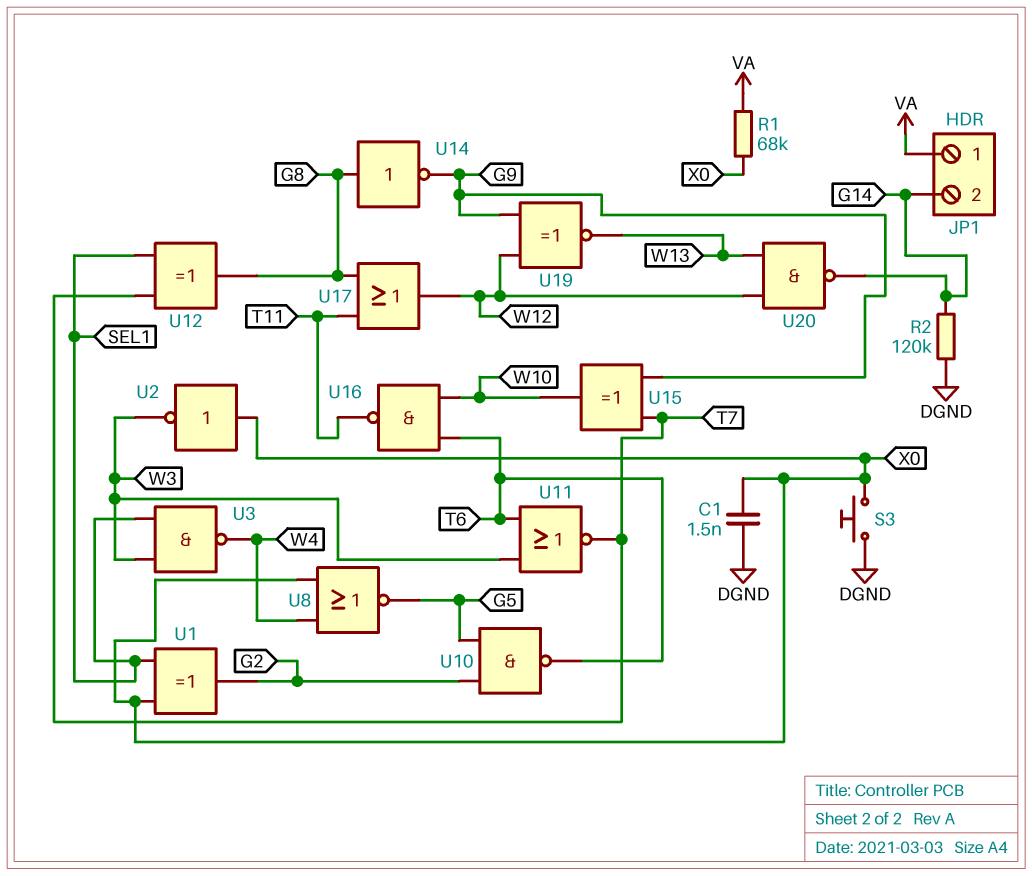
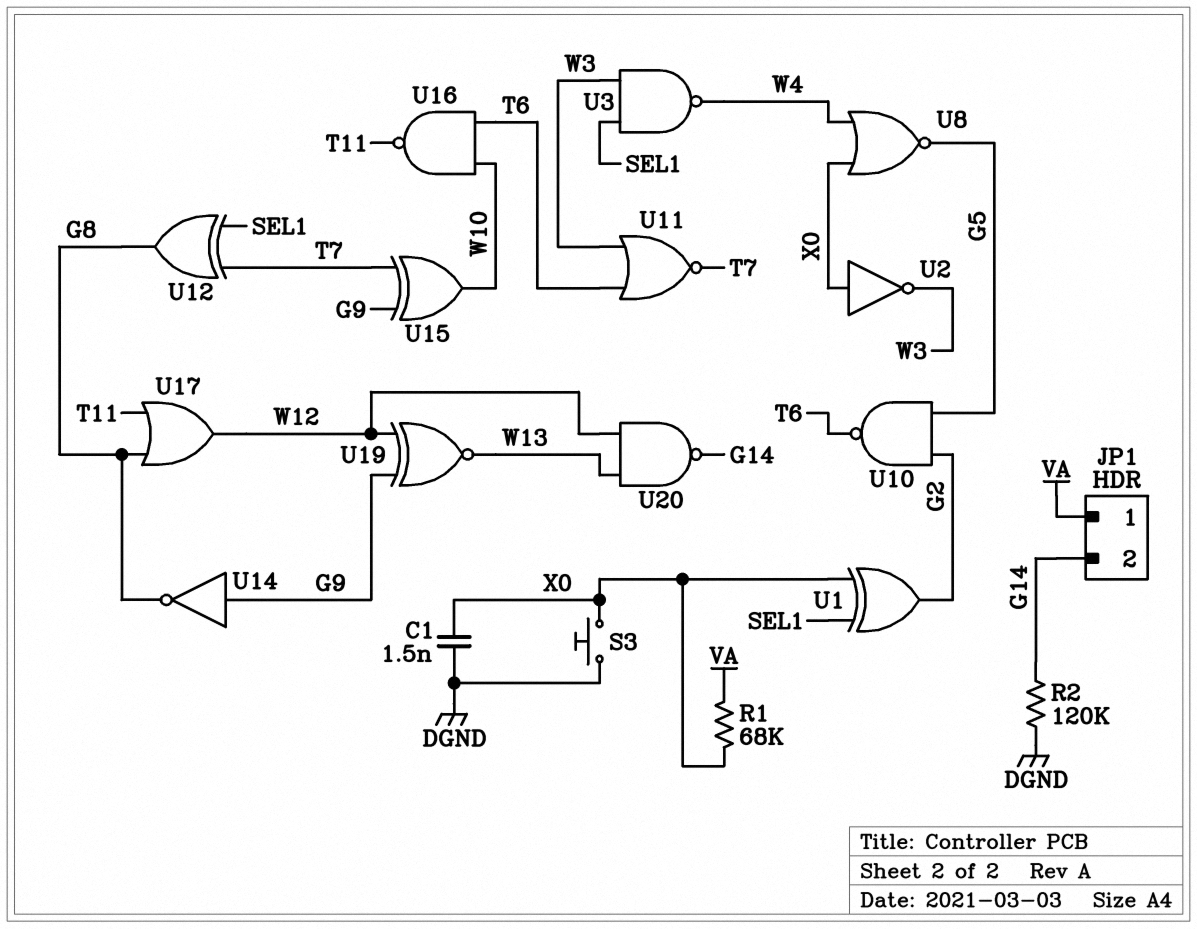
U14: NOT (in G8, out G9) -> NOT (in G9, out G8)

